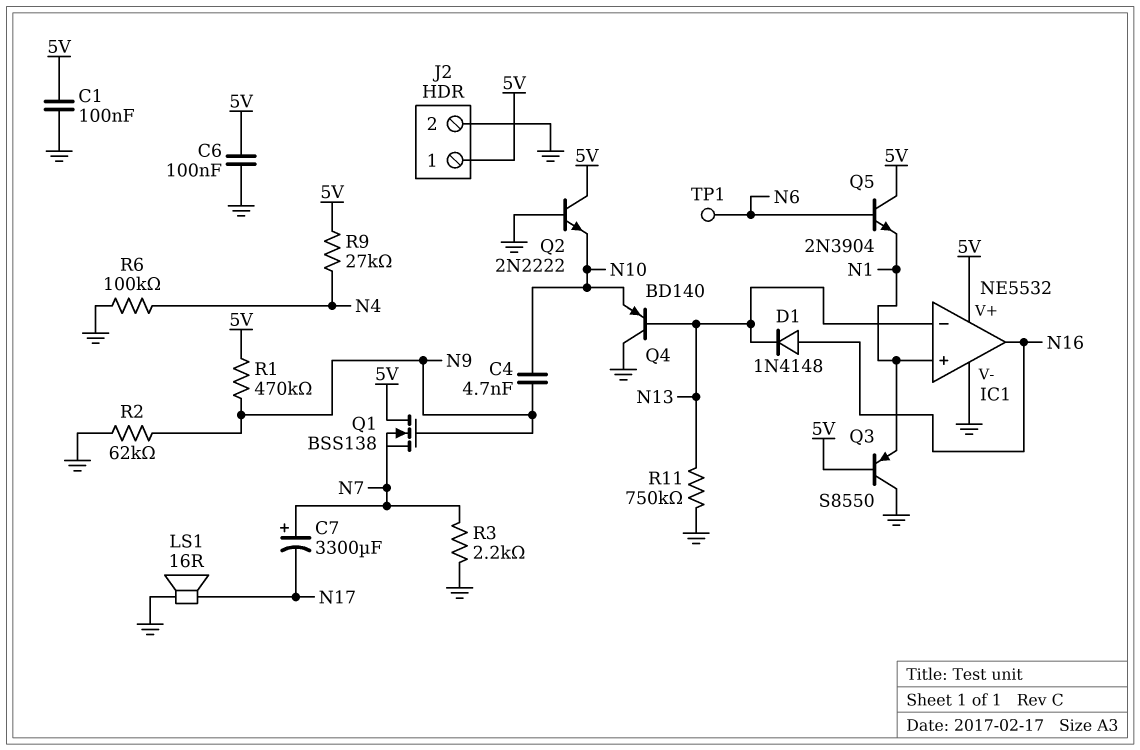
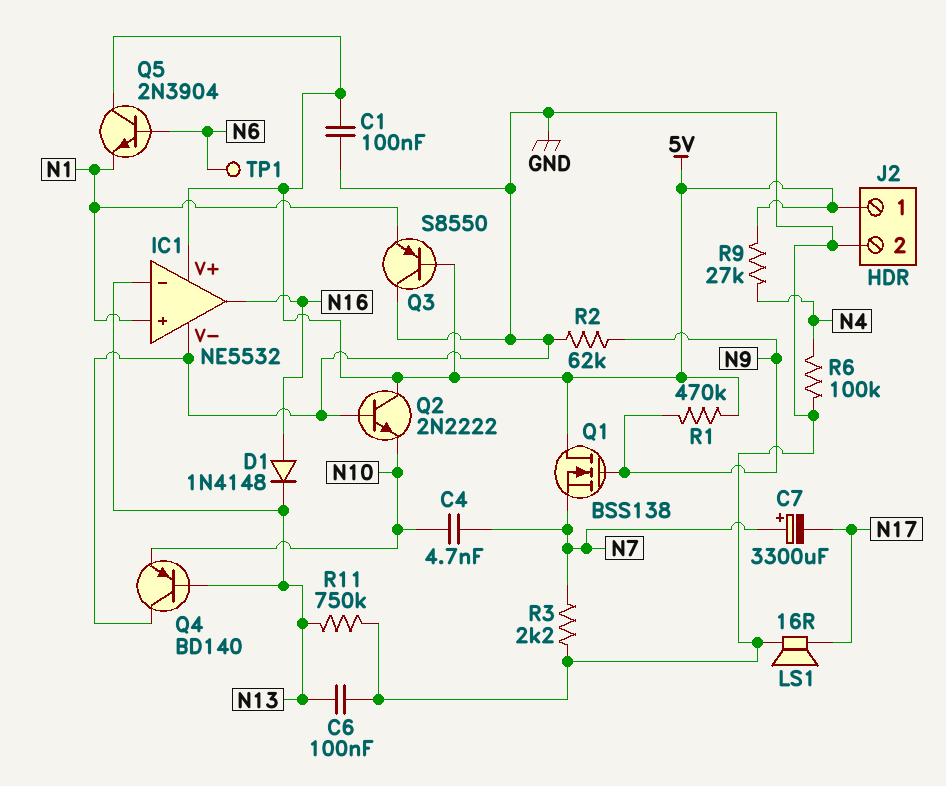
C4: 4.7nF (N9, N10) -> 4.7nF (N7, N10)
C6: 100nF (5V, GND) -> 100nF (GND, N13)

